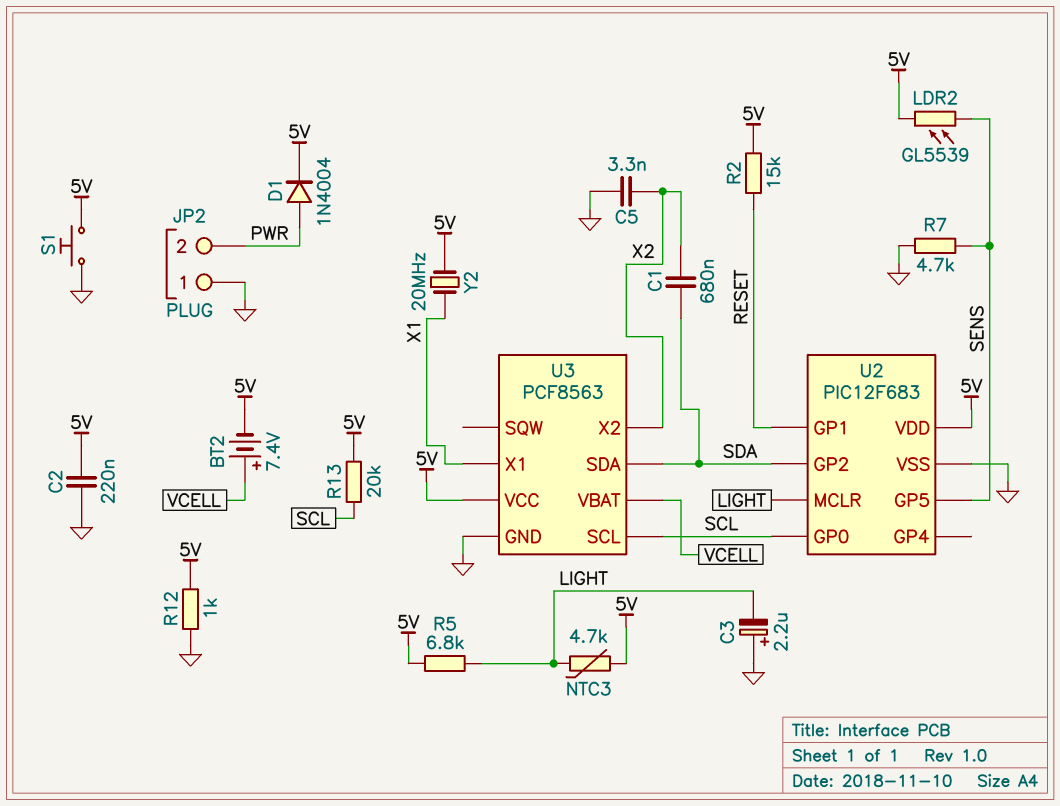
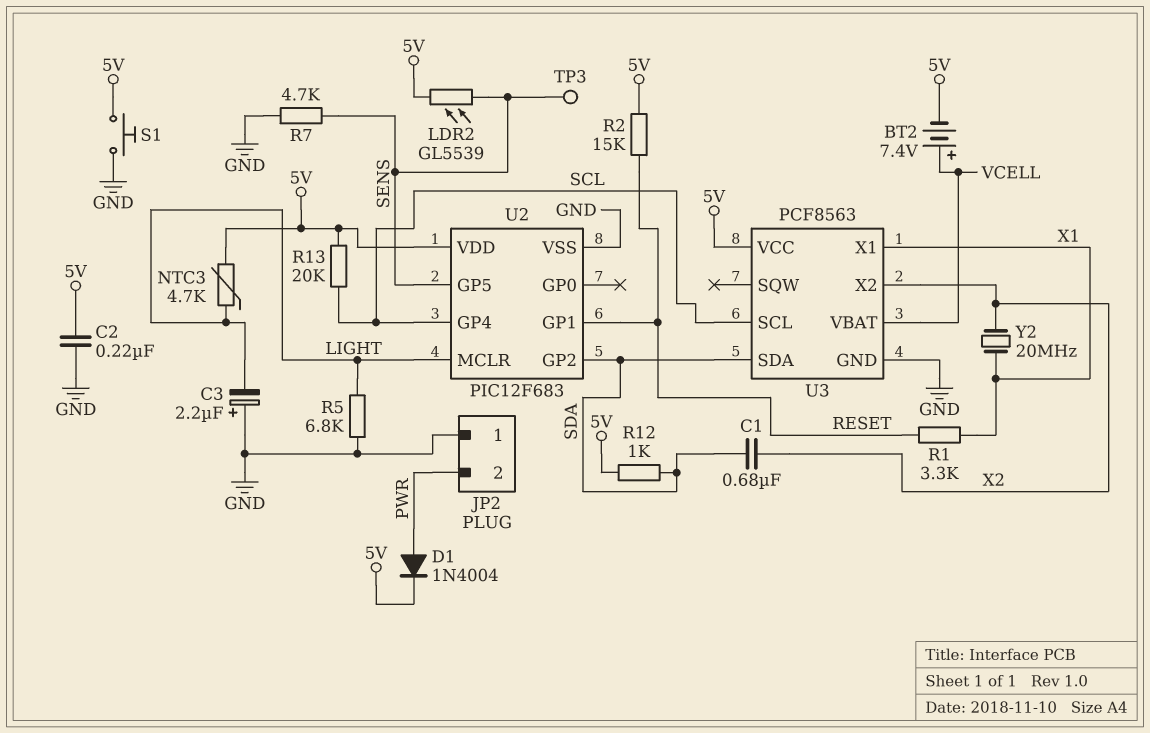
C5: 3.3nF (GND, X2) -> none
R1: none -> 3.3k (RESET, X1)
R5: 6.8k (5V, LIGHT) -> 6.8k (GND, LIGHT)
R12: 1k (5V, GND) -> 1k (5V, SDA)
TP3: none -> test point (SENS)
U2 pin GP0: SCL -> none
U2 pin GP4: none -> SCL
Y2: 20MHz (5V, X1) -> 20MHz (X1, X2)

